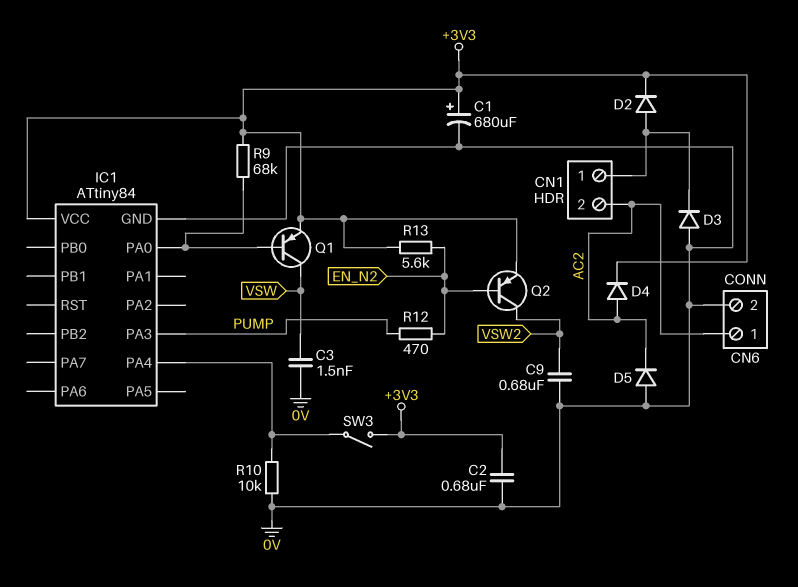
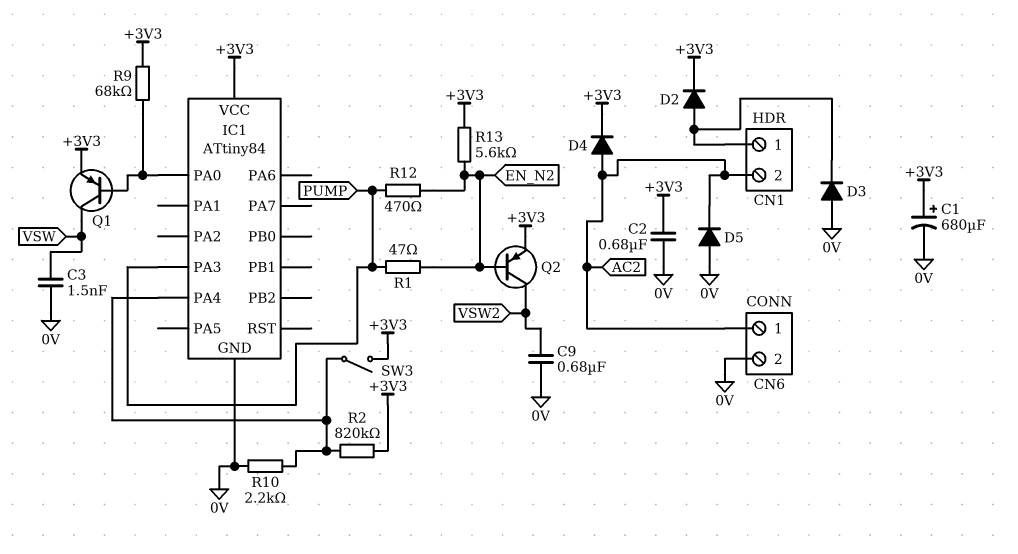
R1: none -> 47 (EN_N2, PUMP)
R2: none -> 820k (+3V3, IC1/PA4)
R10: 10k (0V, IC1/PA4) -> 2.2k (0V, IC1/PA4)

